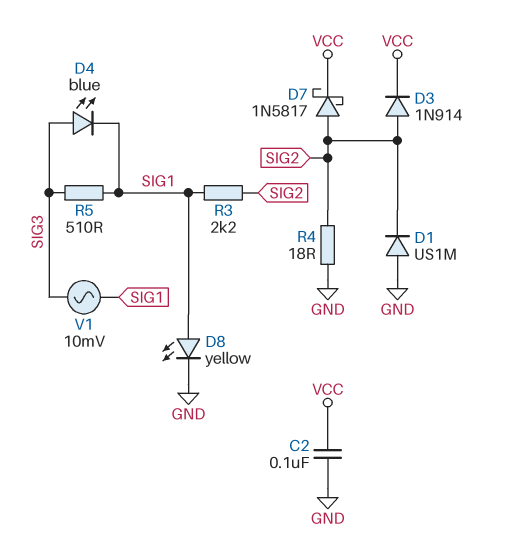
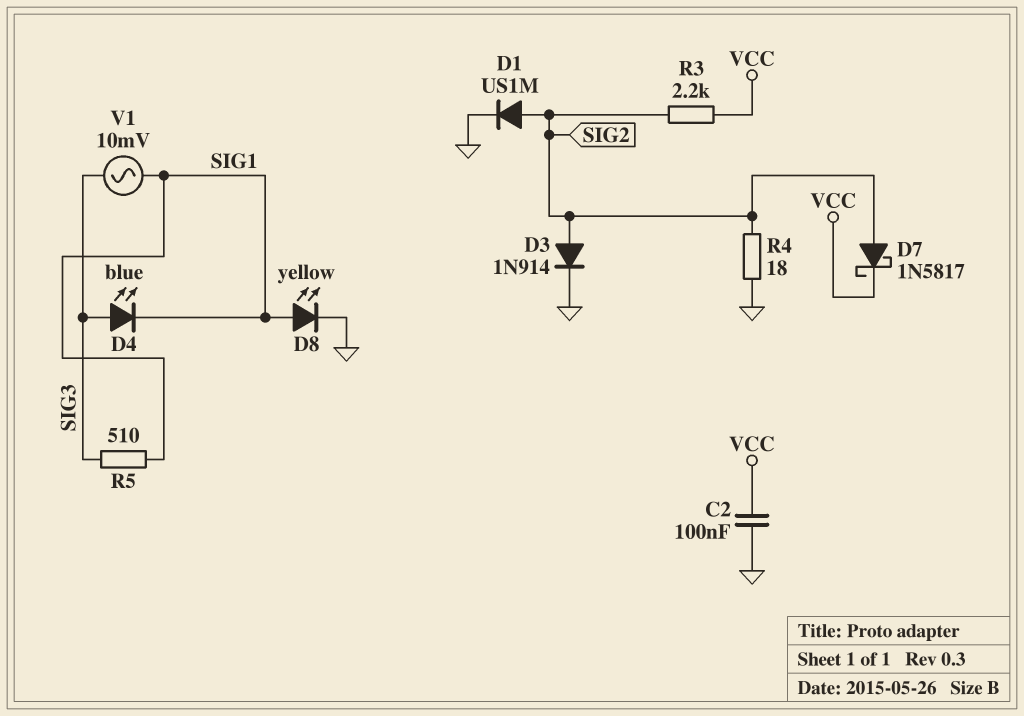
D1: diode US1M (A GND, K SIG2) -> diode US1M (A SIG2, K GND)
D3: diode 1N914 (A SIG2, K VCC) -> diode 1N914 (A SIG2, K GND)
R3: 2.2k (SIG1, SIG2) -> 2.2k (SIG2, VCC)

